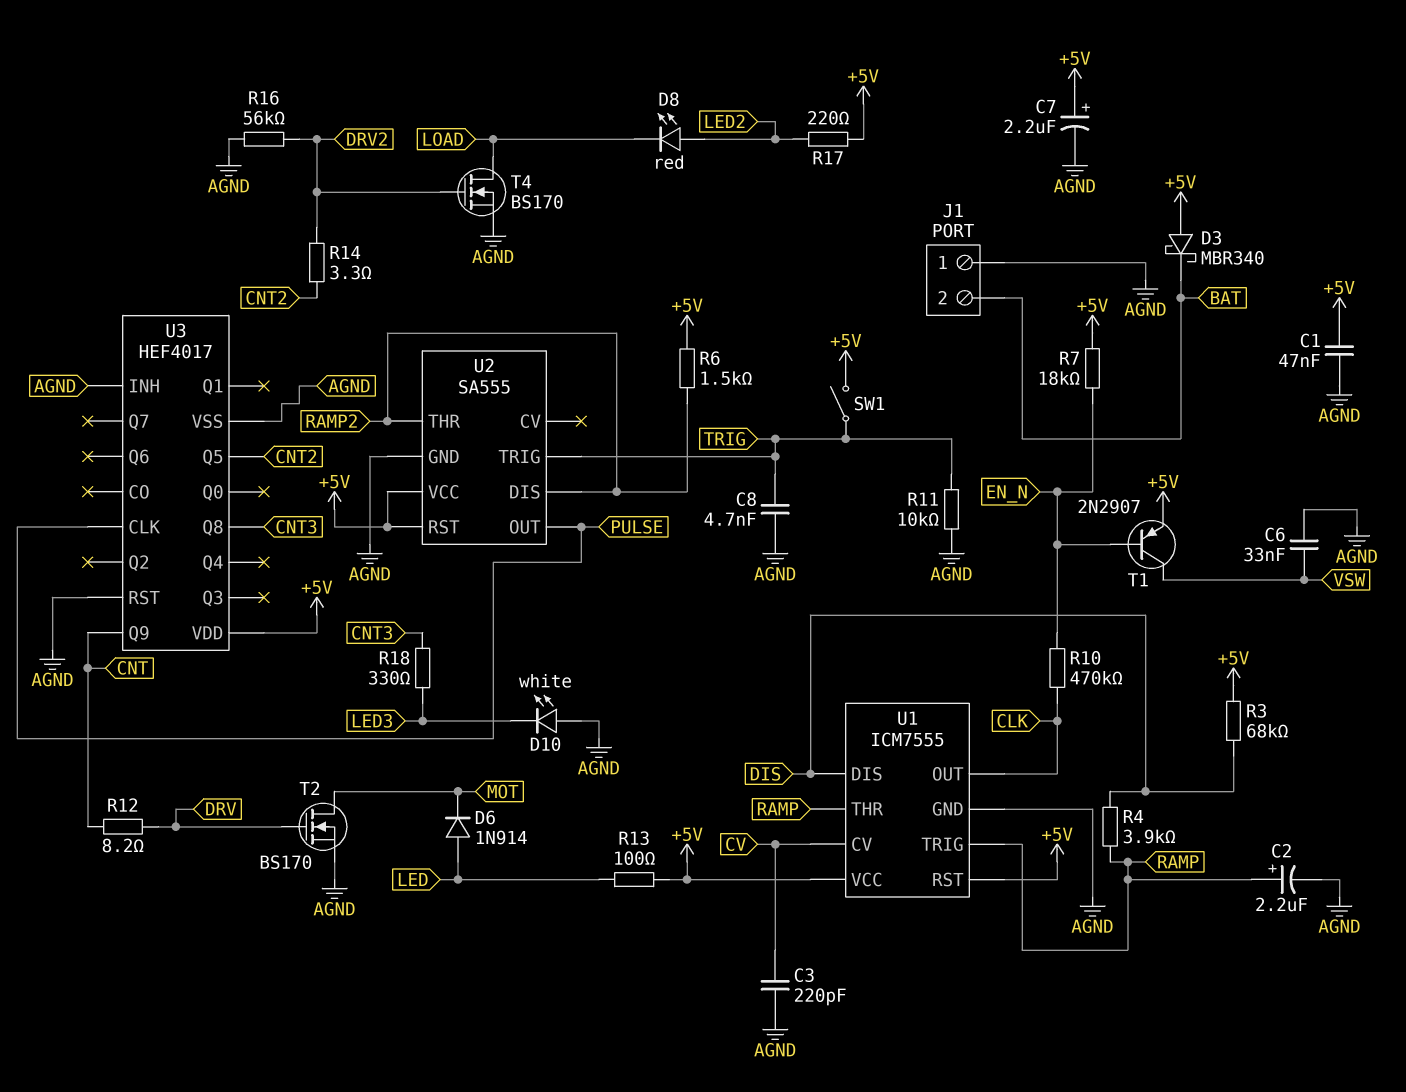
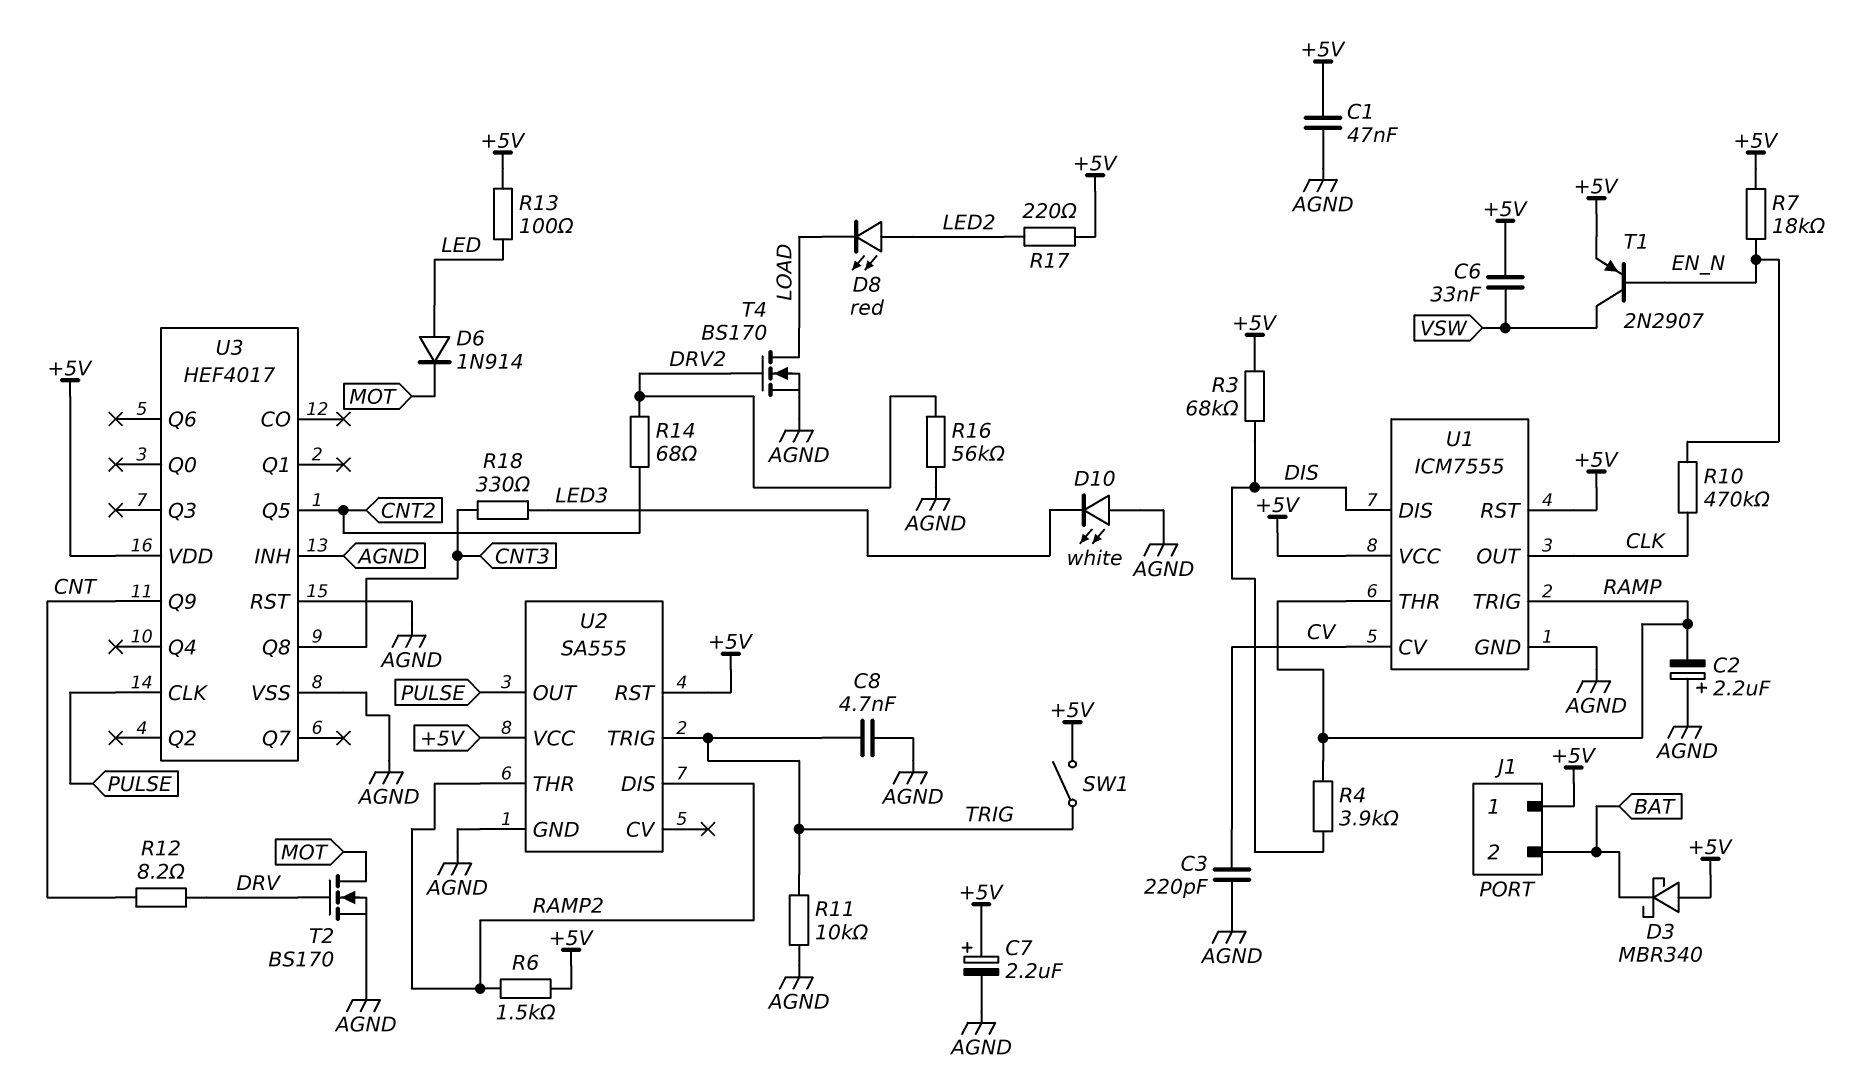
C2: 2.2uF (plus RAMP, minus AGND) -> 2.2uF (plus AGND, minus RAMP)
C6: 33nF (AGND, VSW) -> 33nF (+5V, VSW)
J1 pin 1: AGND -> +5V
R14: 3.3 (CNT2, DRV2) -> 68 (CNT2, DRV2)

